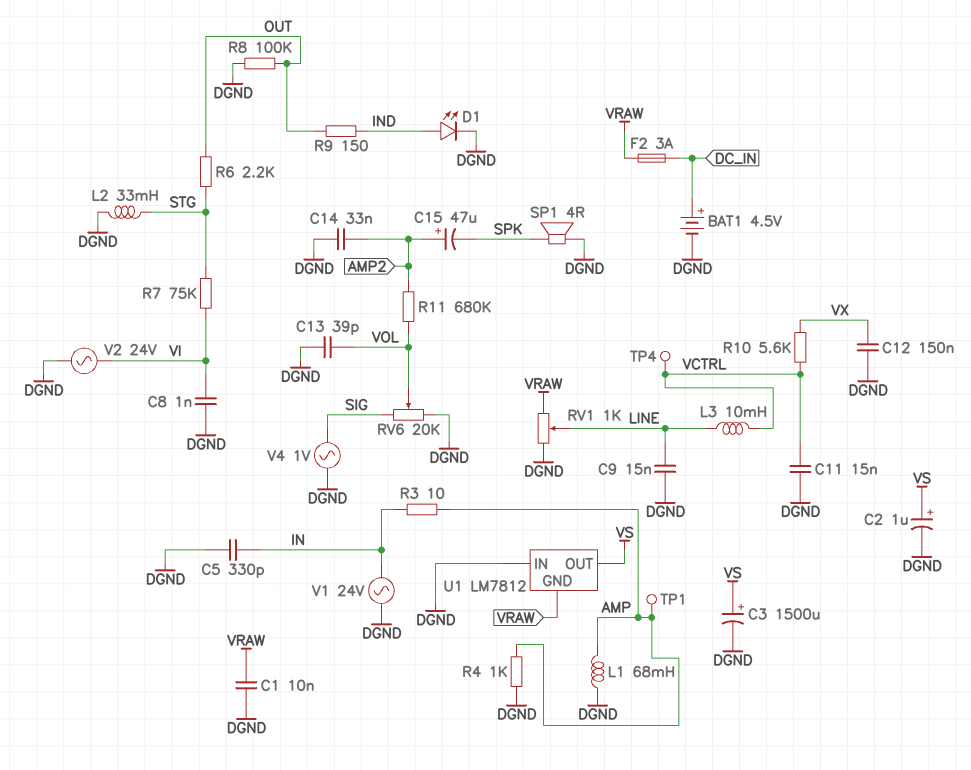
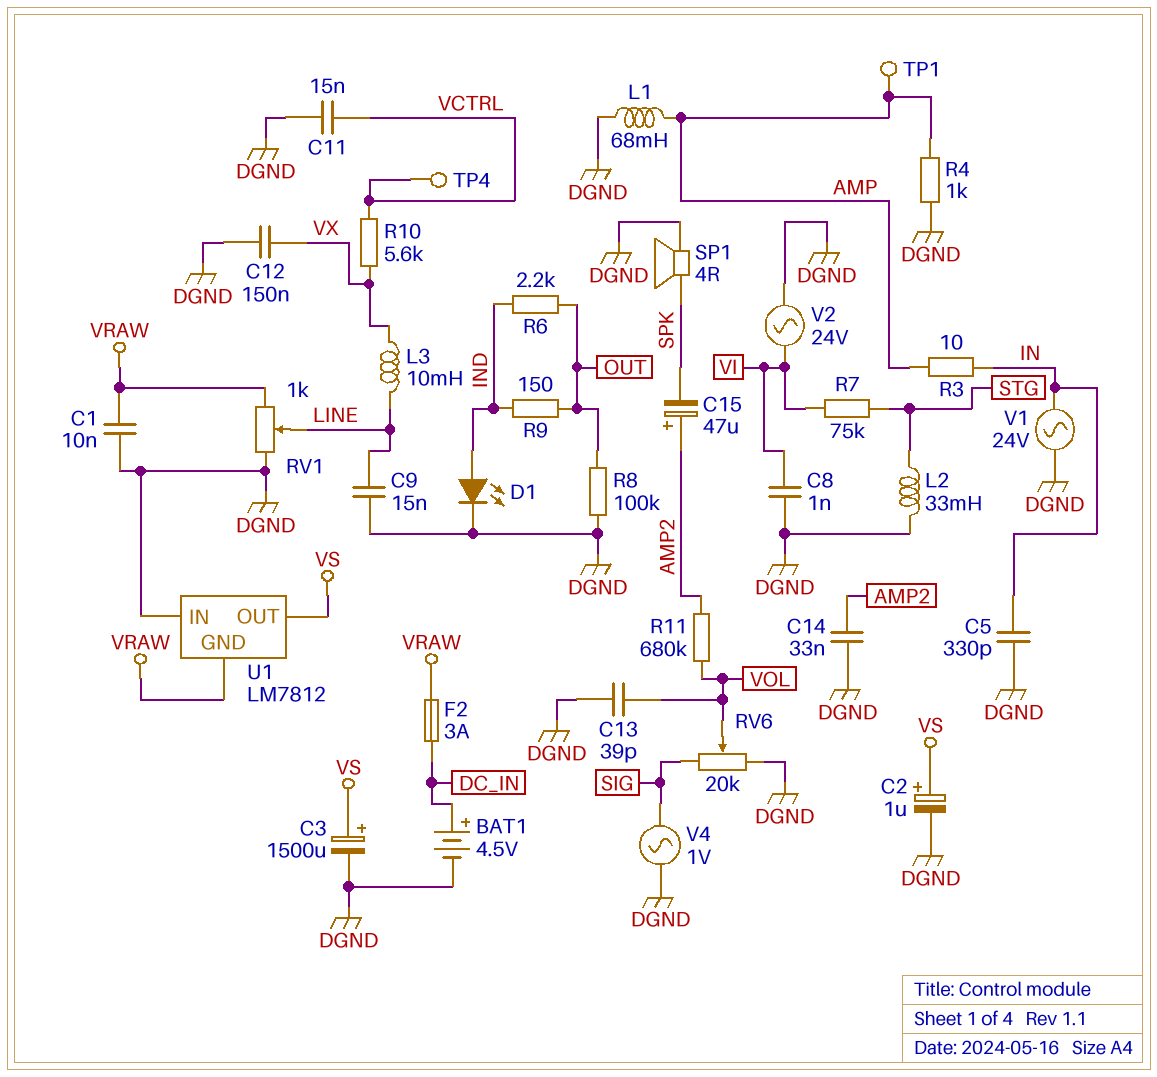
L3: 10mH (LINE, VCTRL) -> 10mH (LINE, VX)
R6: 2.2k (OUT, STG) -> 2.2k (IND, OUT)

